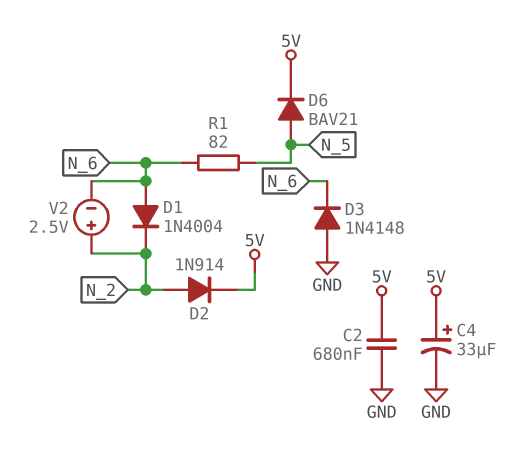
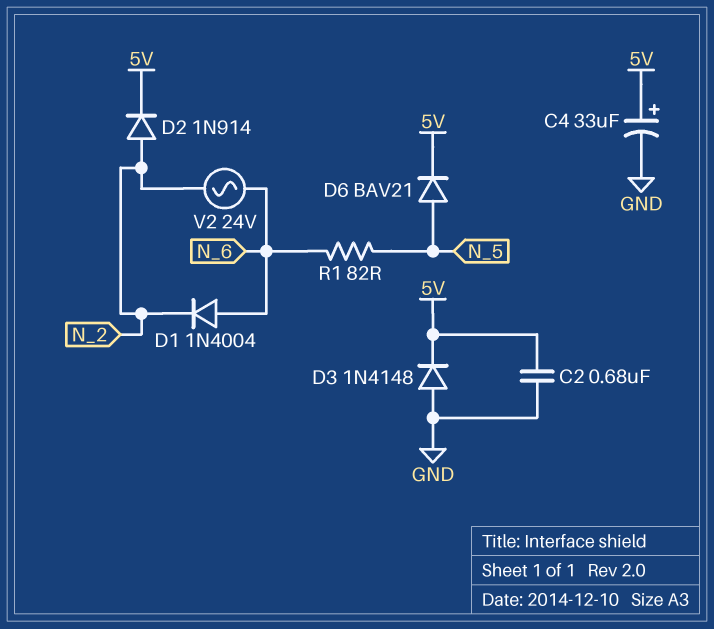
D3: diode 1N4148 (A GND, K N_6) -> diode 1N4148 (A GND, K 5V)
V2: 2.5V (plus N_2, minus N_6) -> AC 24V (N_2, N_6)

